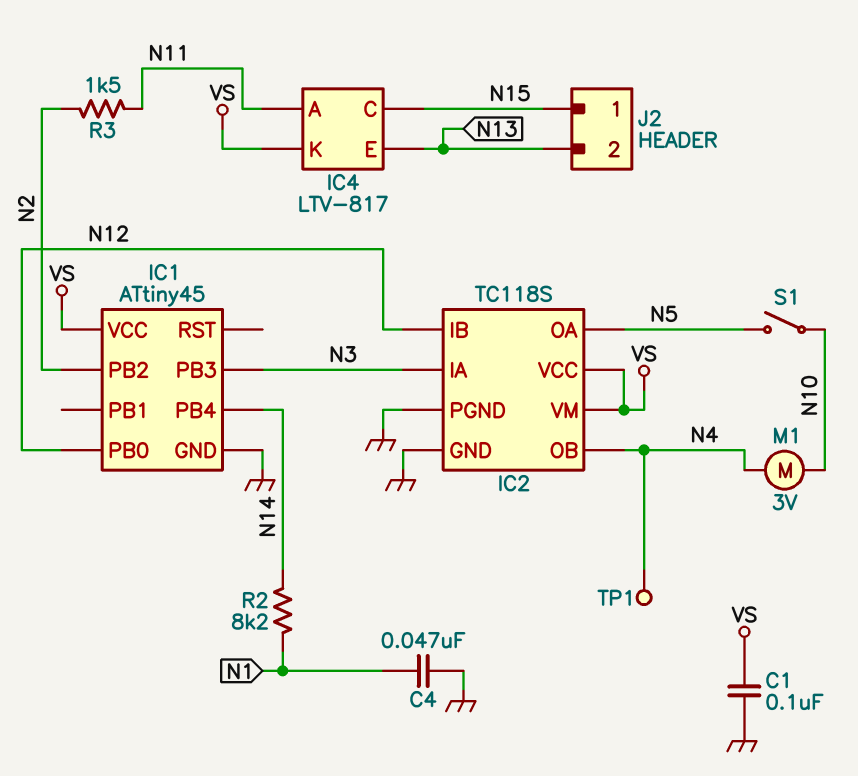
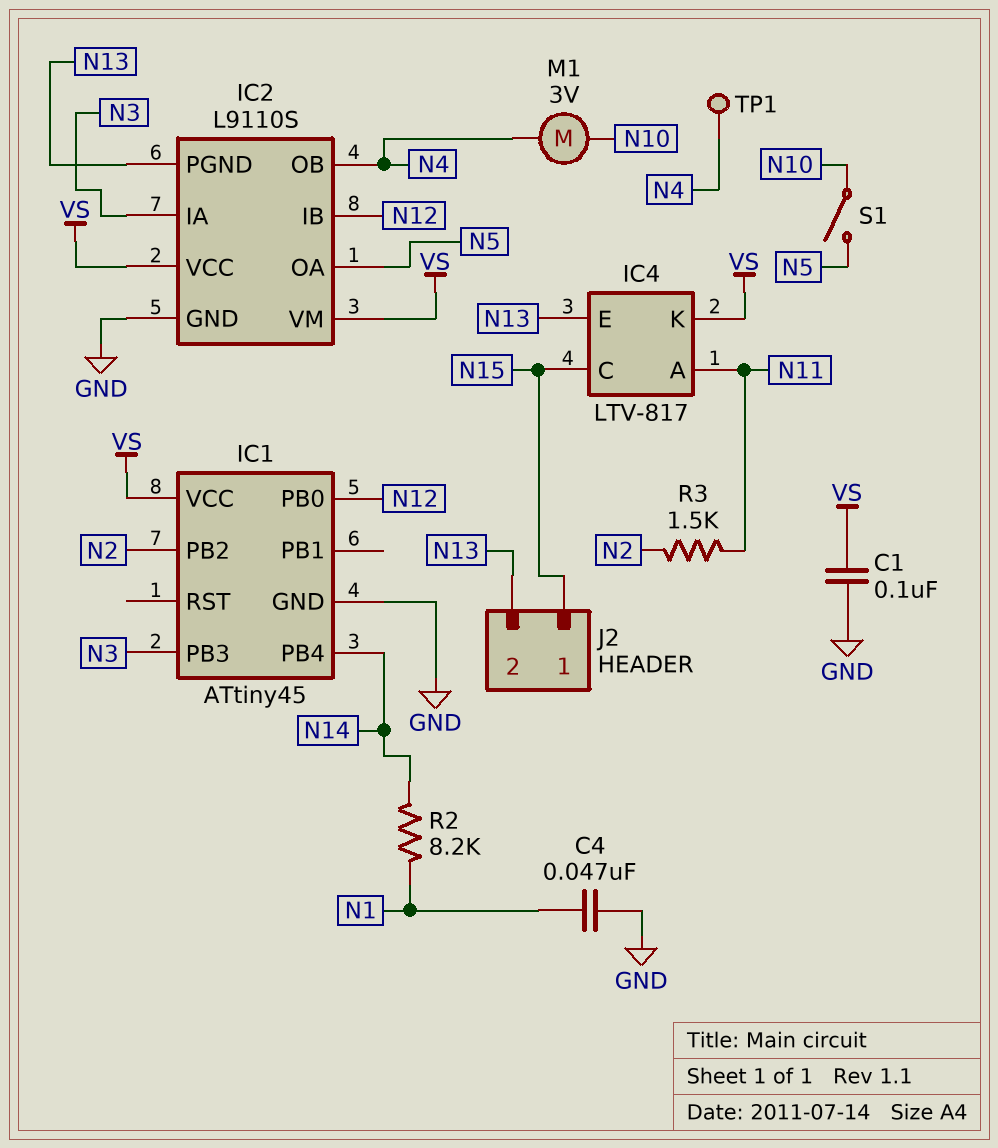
IC2: TC118S -> L9110S
IC2 pin PGND: GND -> N13

